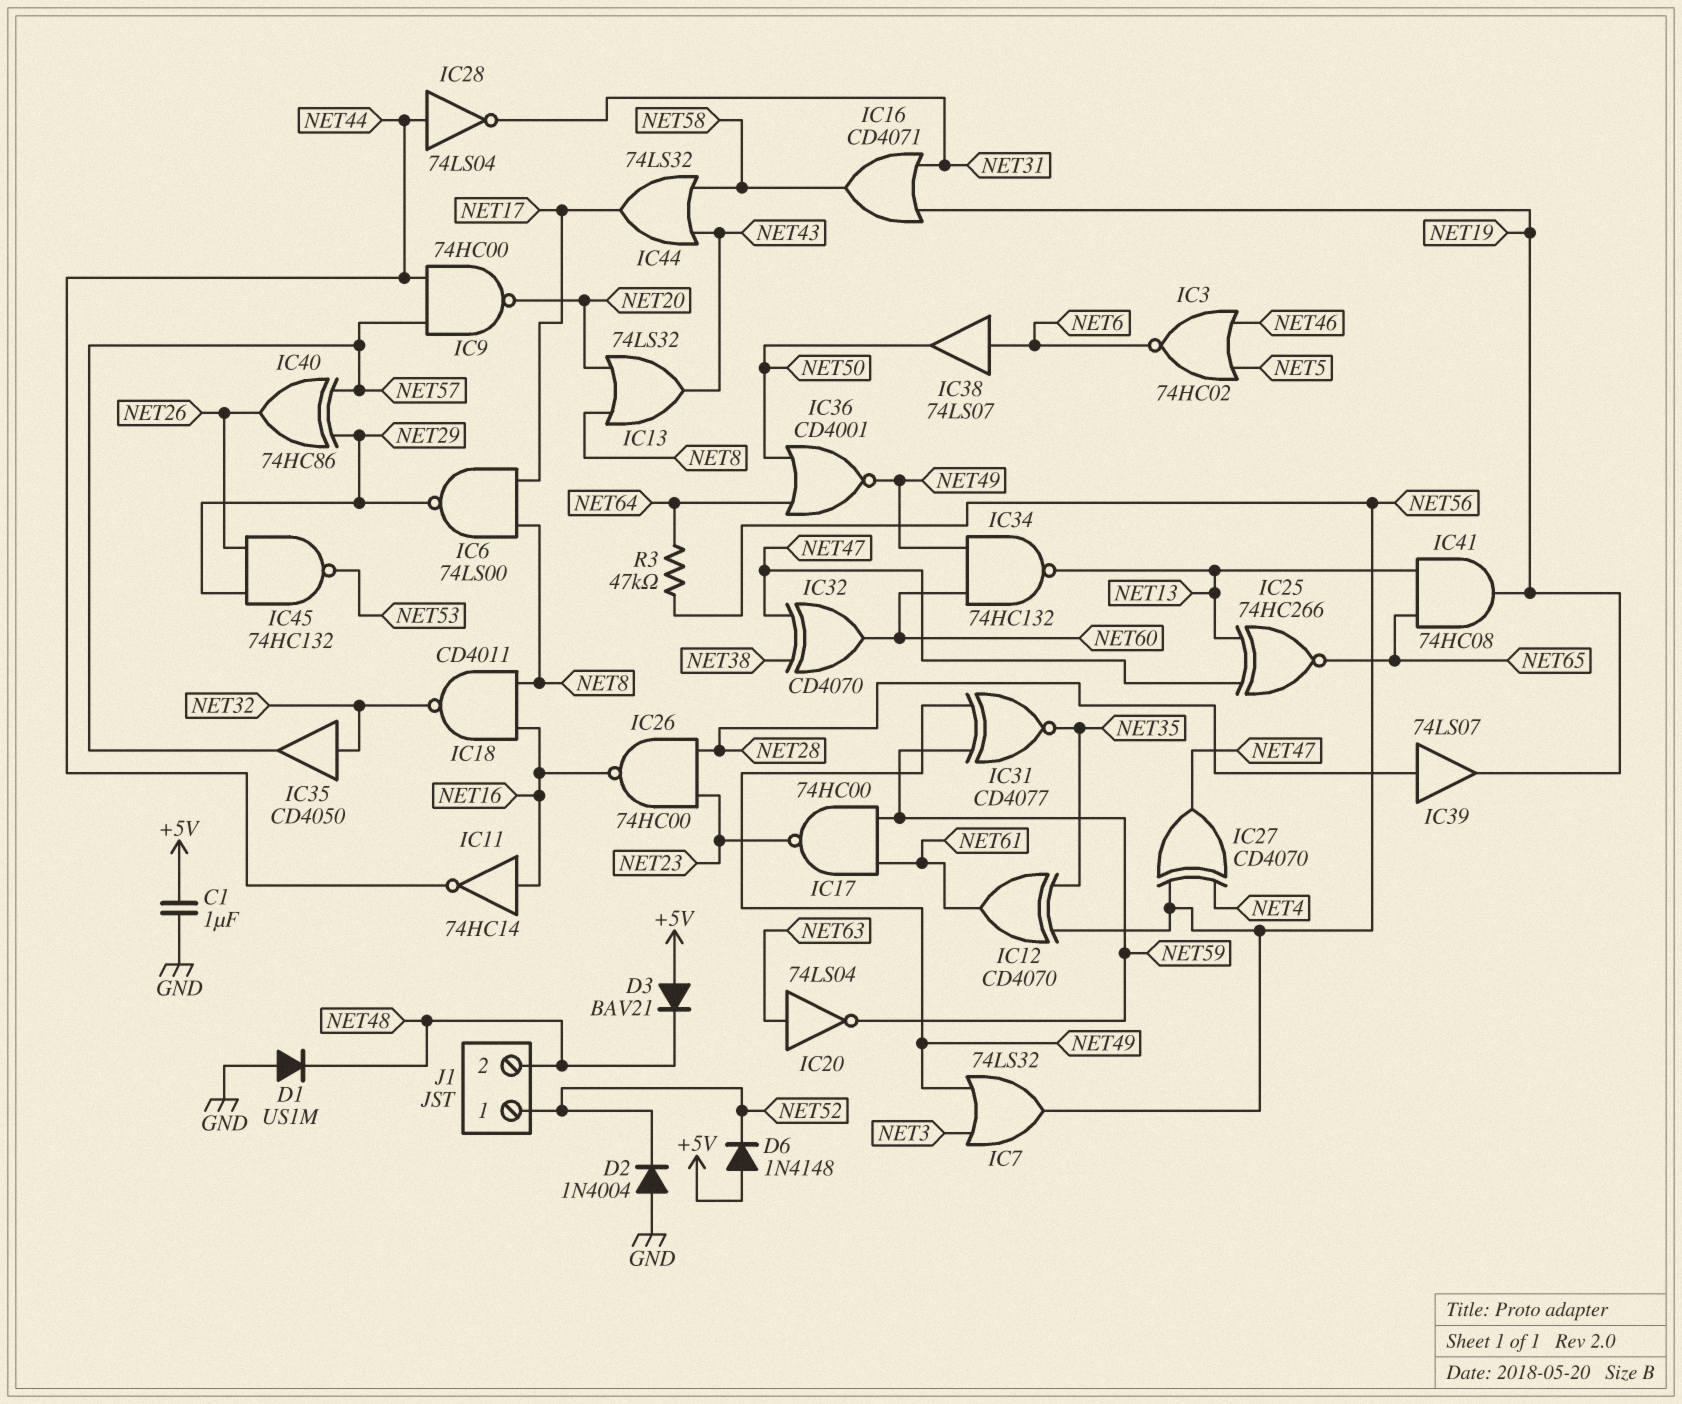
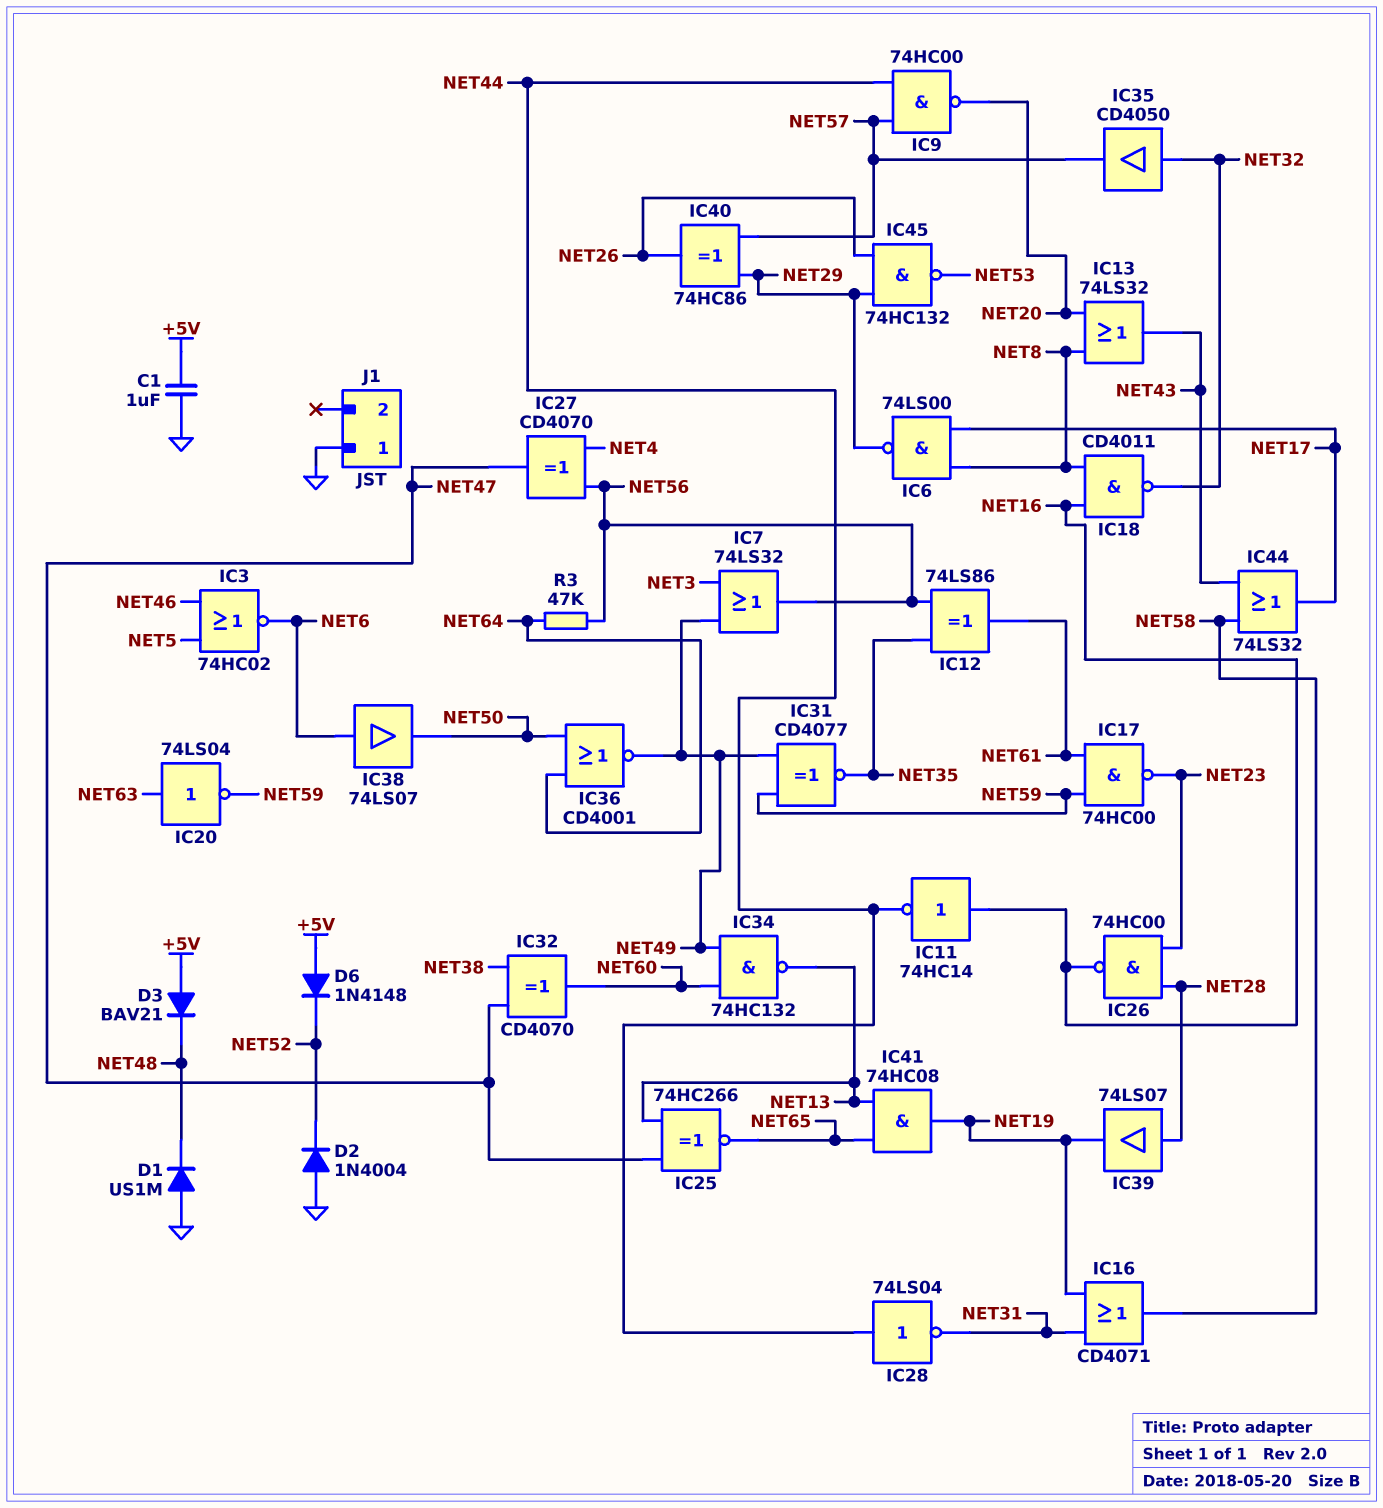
IC12: XOR CD4070 (in NET35, in NET56, out NET61) -> XOR 74LS86 (in NET35, in NET56, out NET61)
J1 pin 1: NET52 -> GND
J1 pin 2: NET48 -> none

